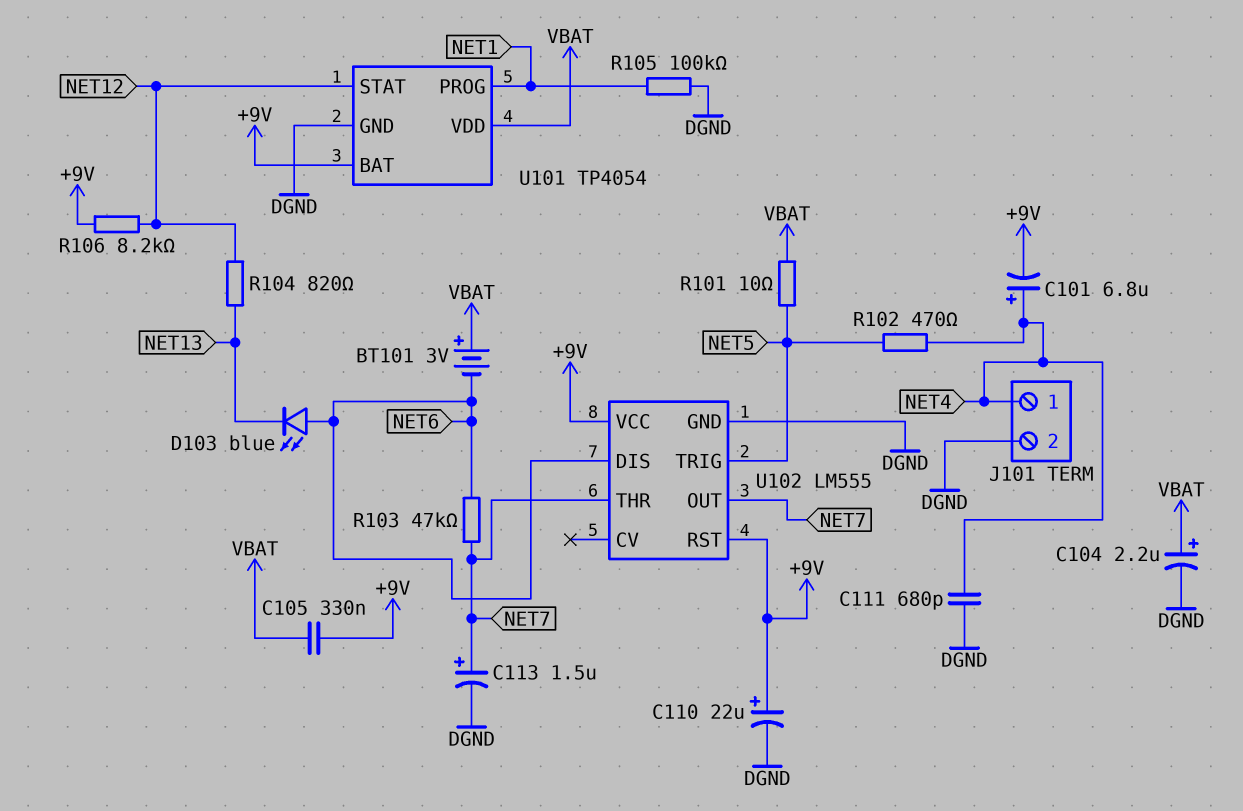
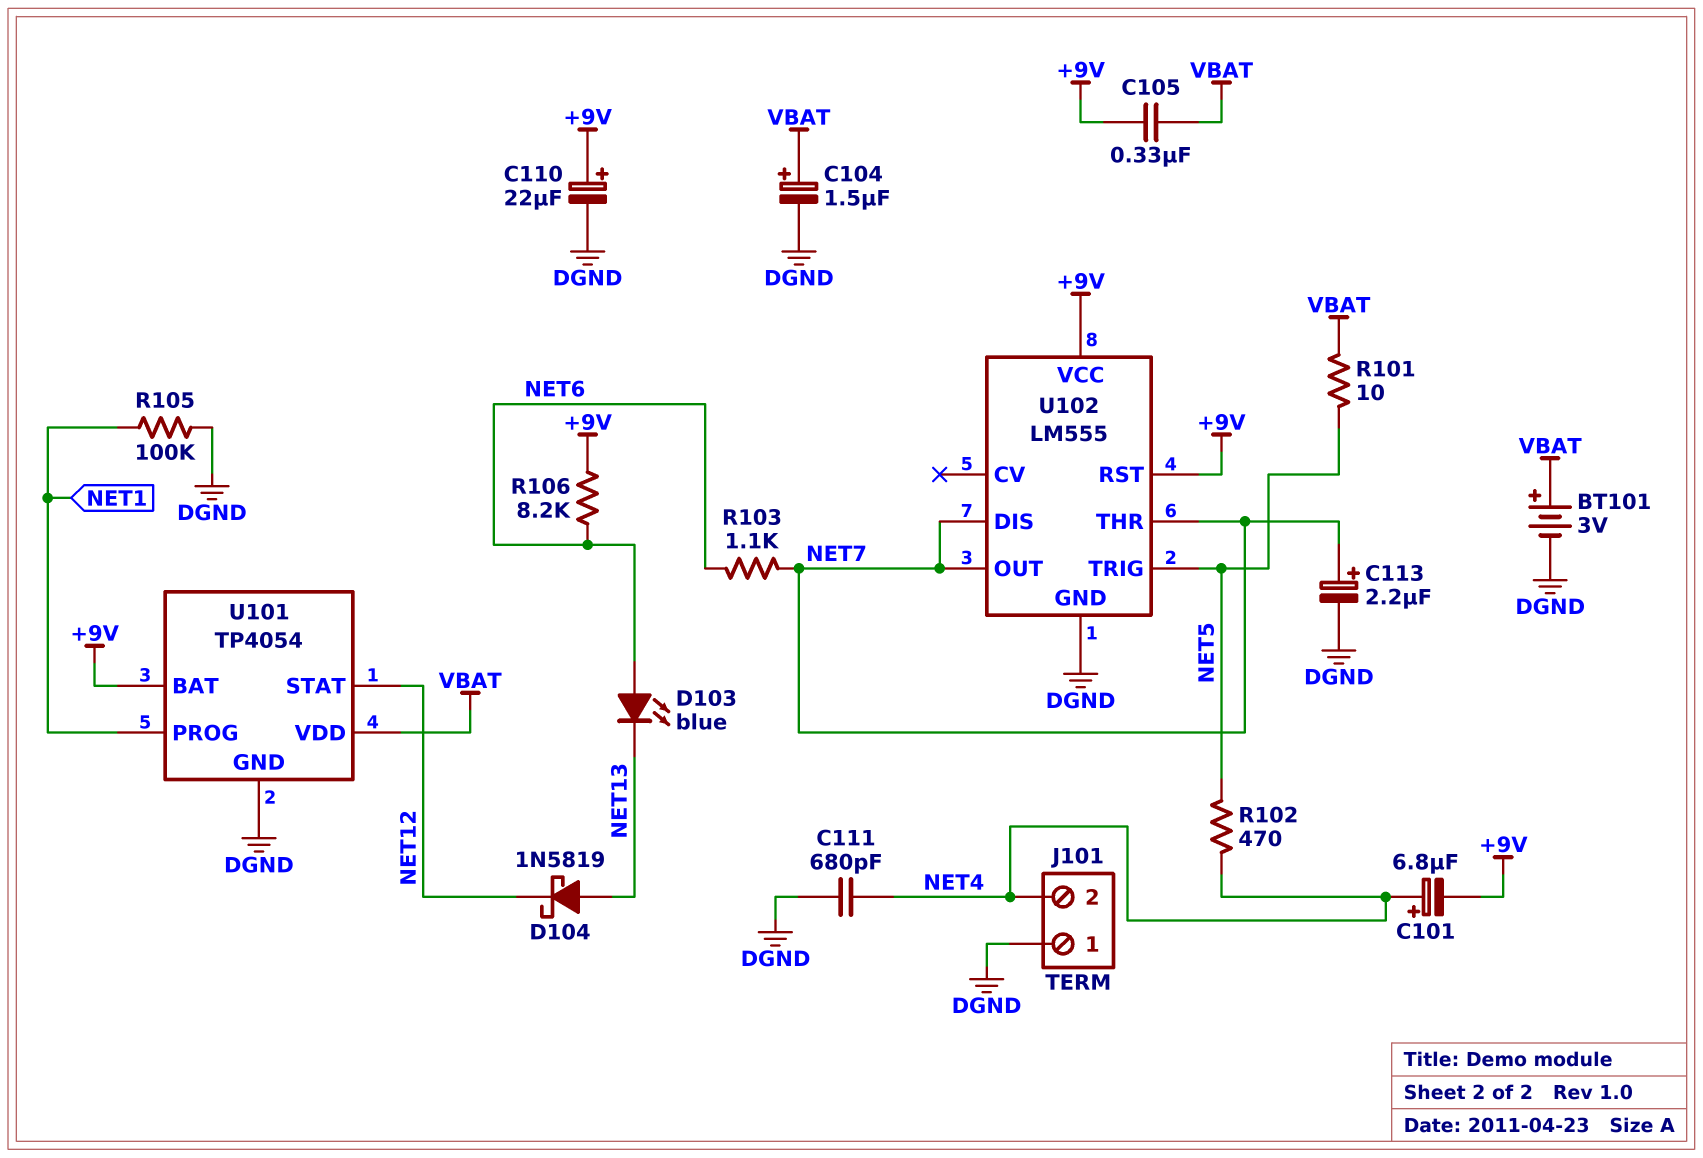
BT101: 3V (plus VBAT, minus NET6) -> 3V (plus VBAT, minus DGND)
C104: 2.2uF (plus VBAT, minus DGND) -> 1.5uF (plus VBAT, minus DGND)
C113: 1.5uF (plus NET7, minus DGND) -> 2.2uF (plus NET7, minus DGND)
D104: none -> schottky 1N5819 (A NET13, K NET12)
J101 pin 1: NET4 -> DGND
J101 pin 2: DGND -> NET4
R103: 47k (NET6, NET7) -> 1.1k (NET6, NET7)
R104: 820 (NET12, NET13) -> none
R106: 8.2k (+9V, NET12) -> 8.2k (+9V, NET6)
U102 pin DIS: NET6 -> NET7

